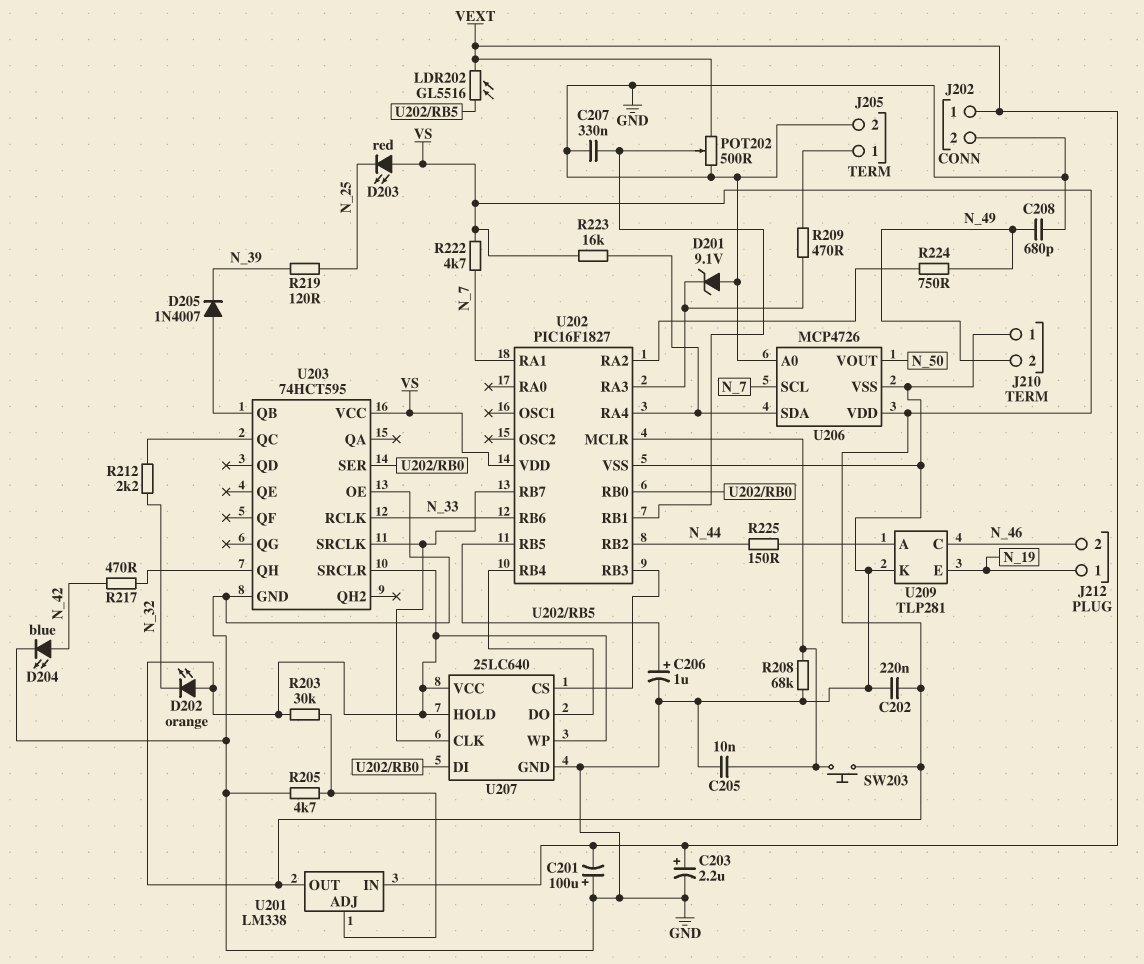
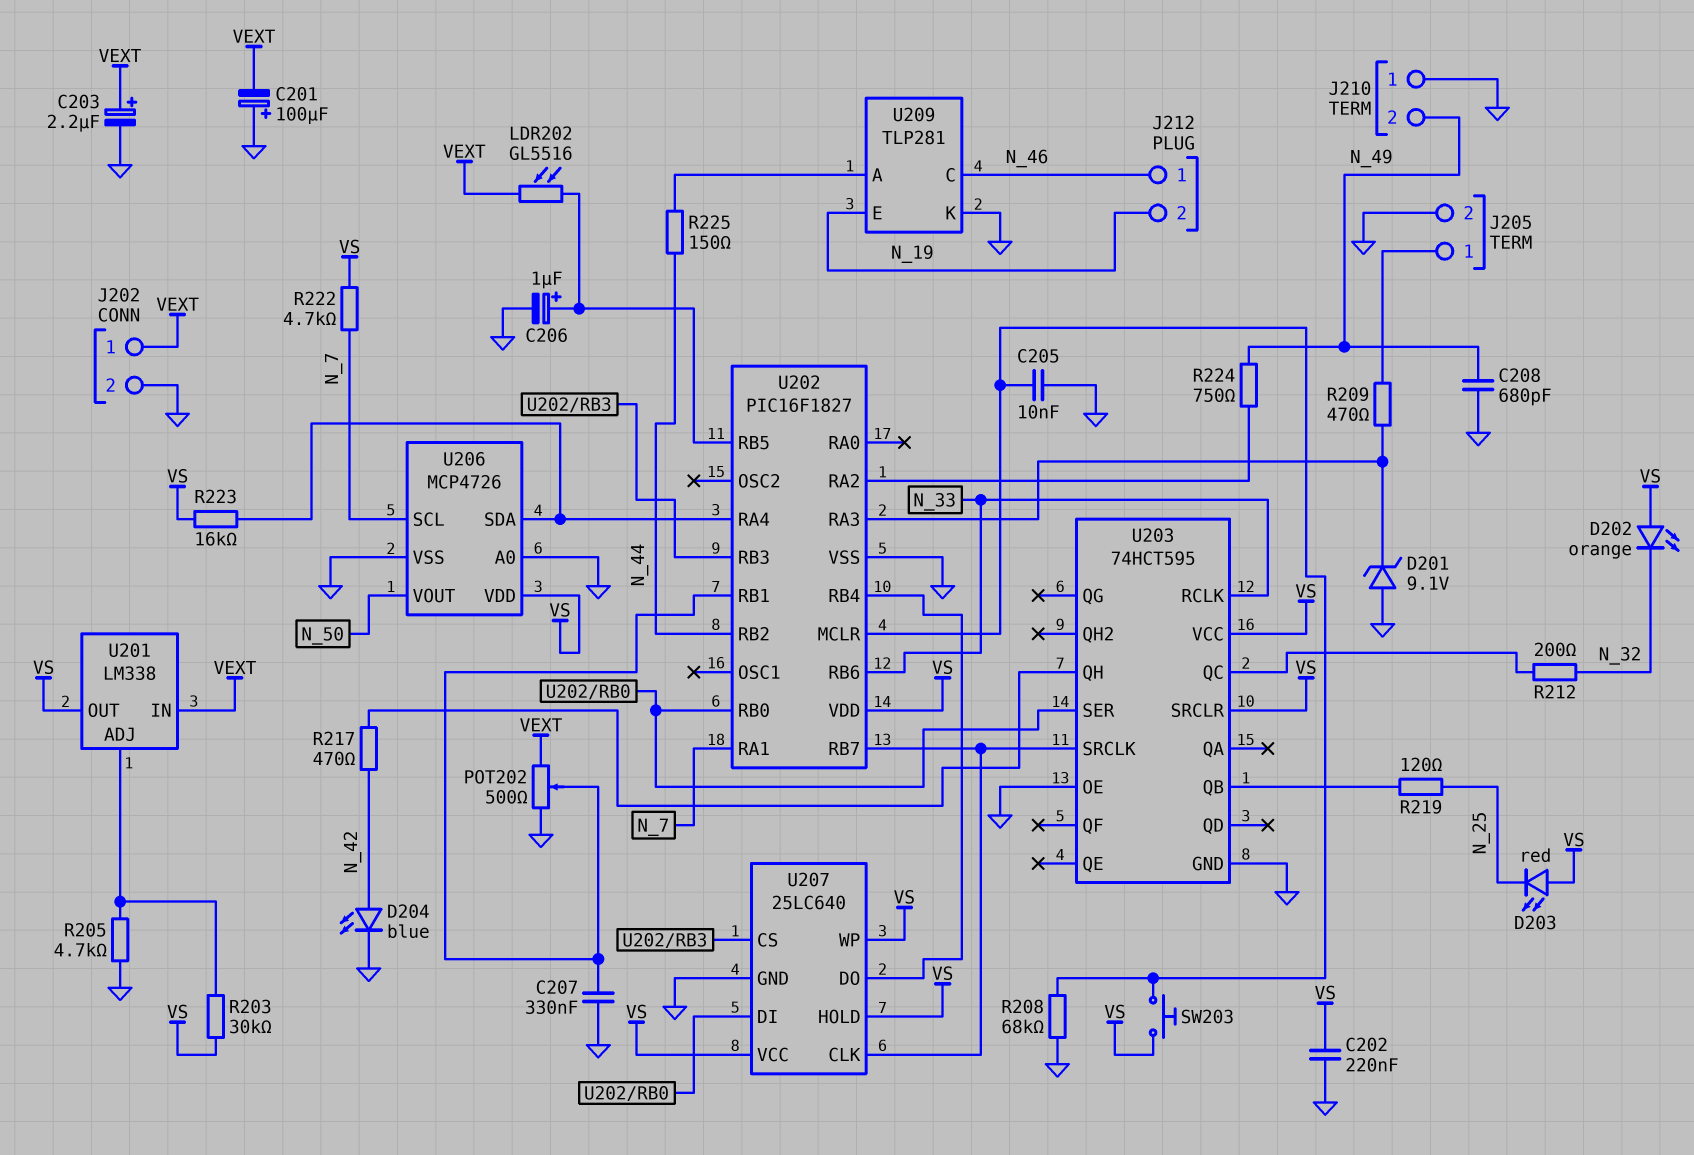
D205: diode 1N4007 (A U203/QB, K N_39) -> none
J212 pin 1: N_19 -> N_46
J212 pin 2: N_46 -> N_19
R212: 2.2k (N_32, U203/QC) -> 200 (N_32, U203/QC)
R219: 120 (N_25, N_39) -> 120 (N_25, U203/QB)

